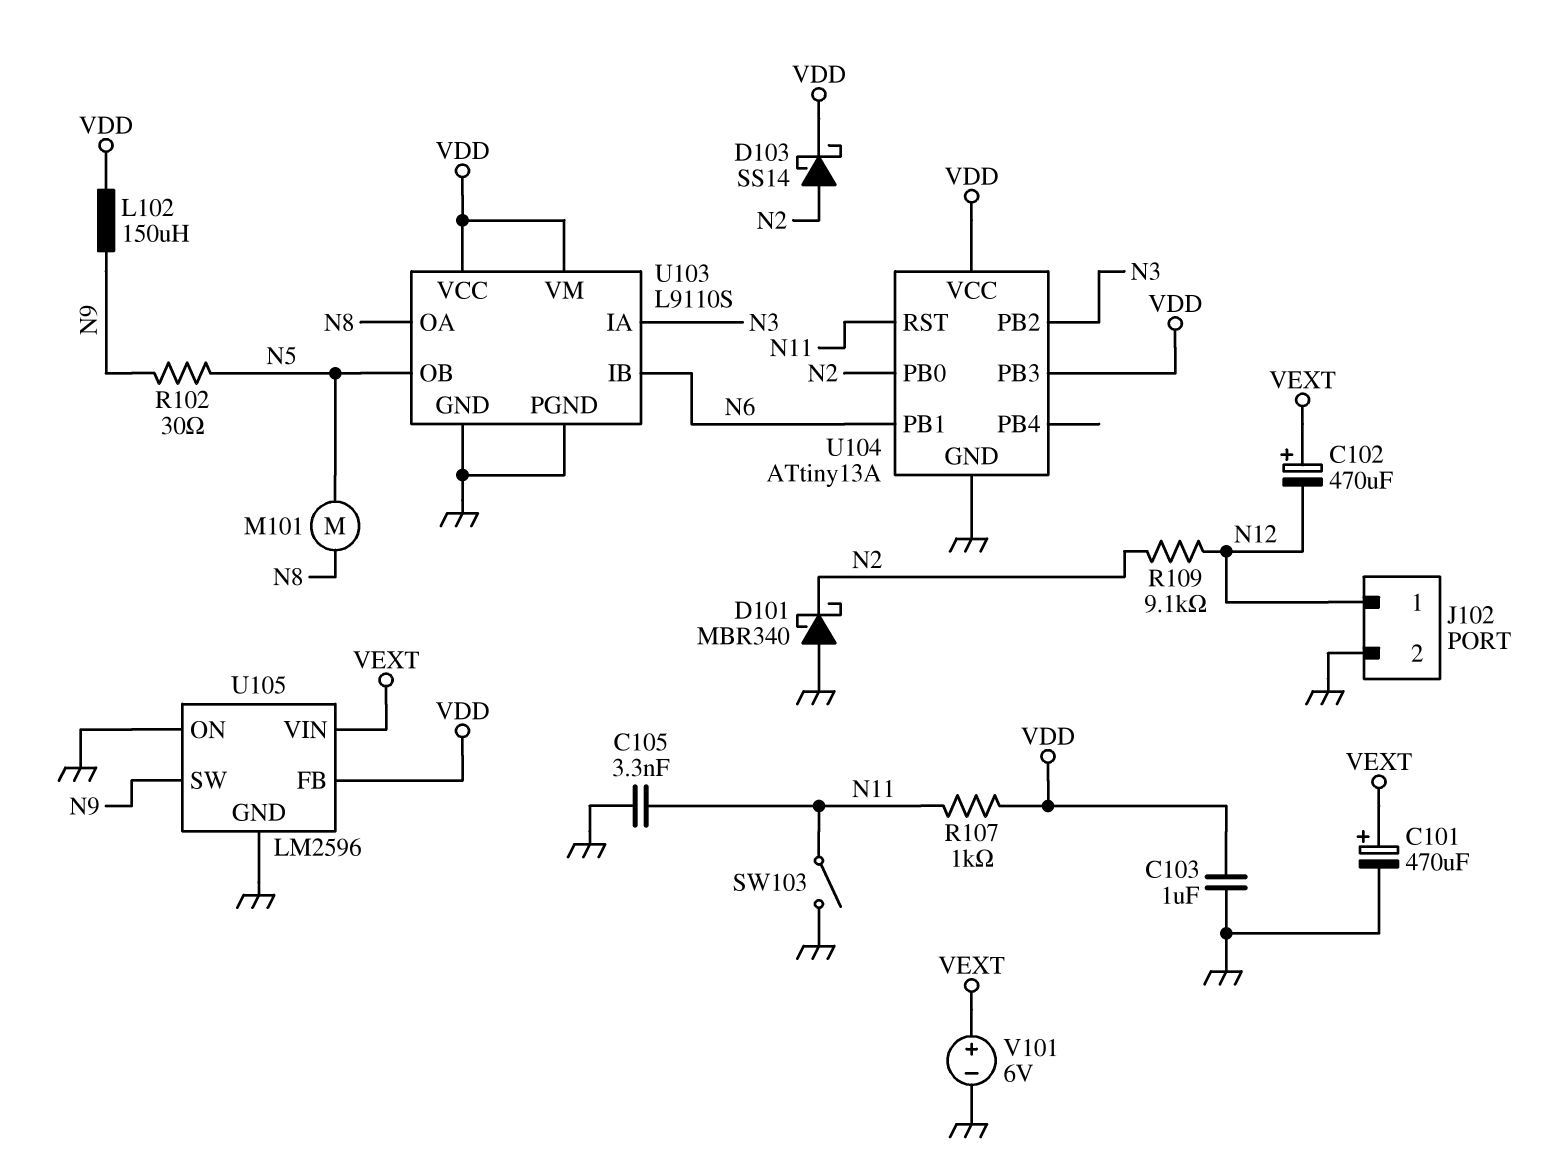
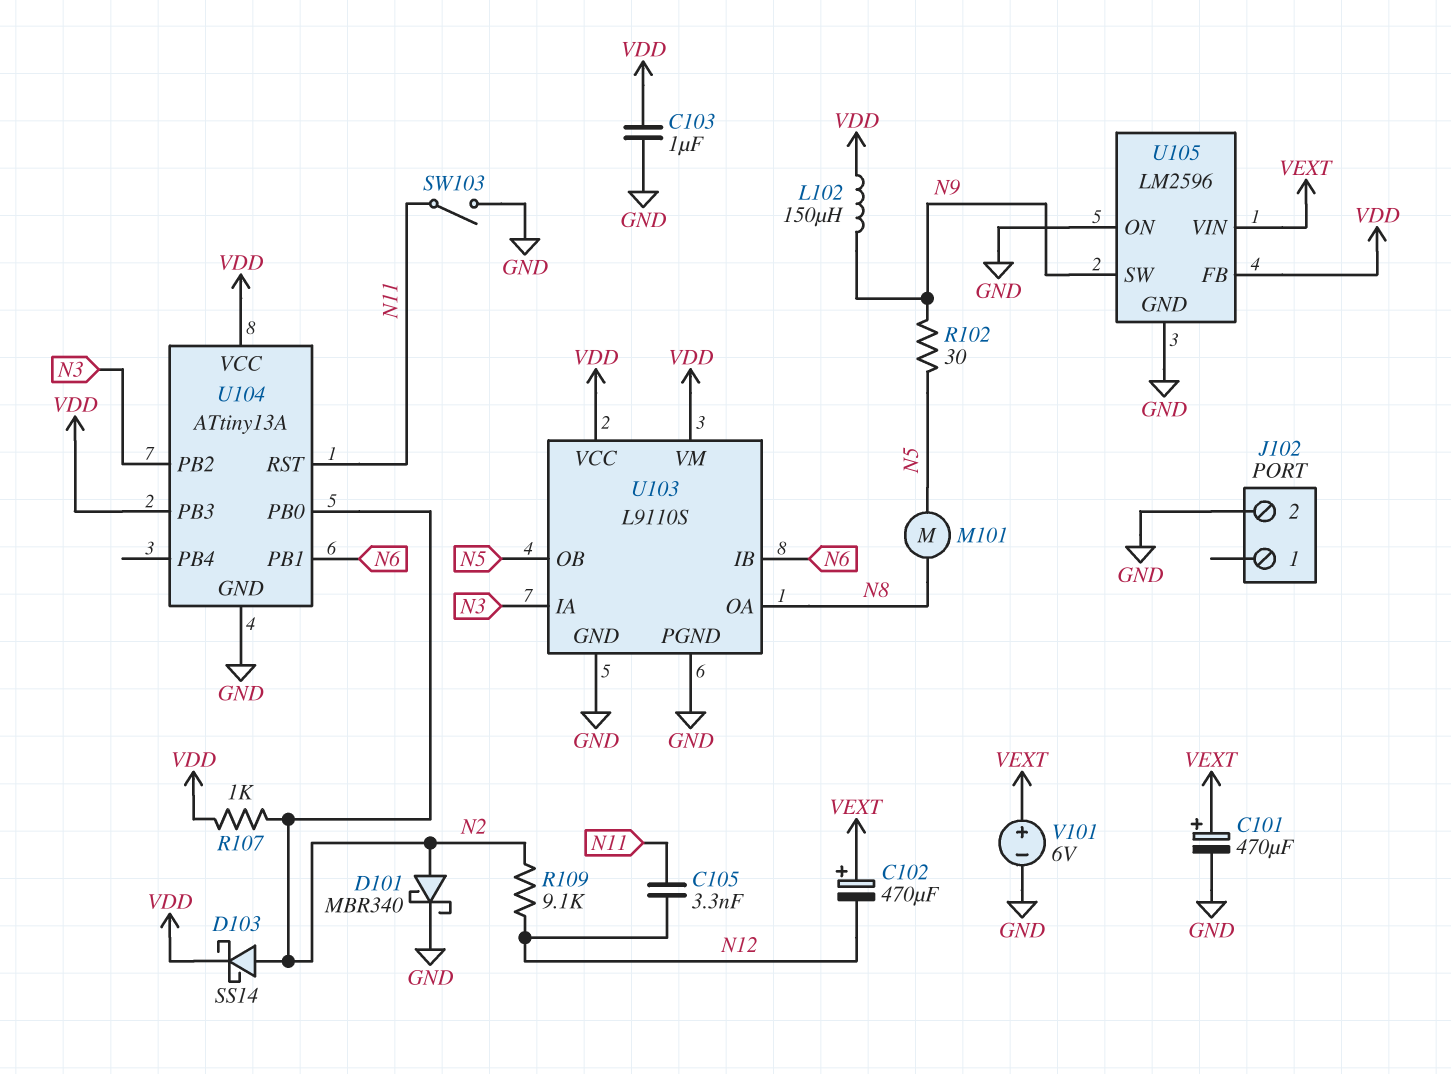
C105: 3.3nF (GND, N11) -> 3.3nF (N11, N12)
D101: schottky MBR340 (A GND, K N2) -> schottky MBR340 (A N2, K GND)
J102 pin 1: N12 -> none
R107: 1k (N11, VDD) -> 1k (N2, VDD)

